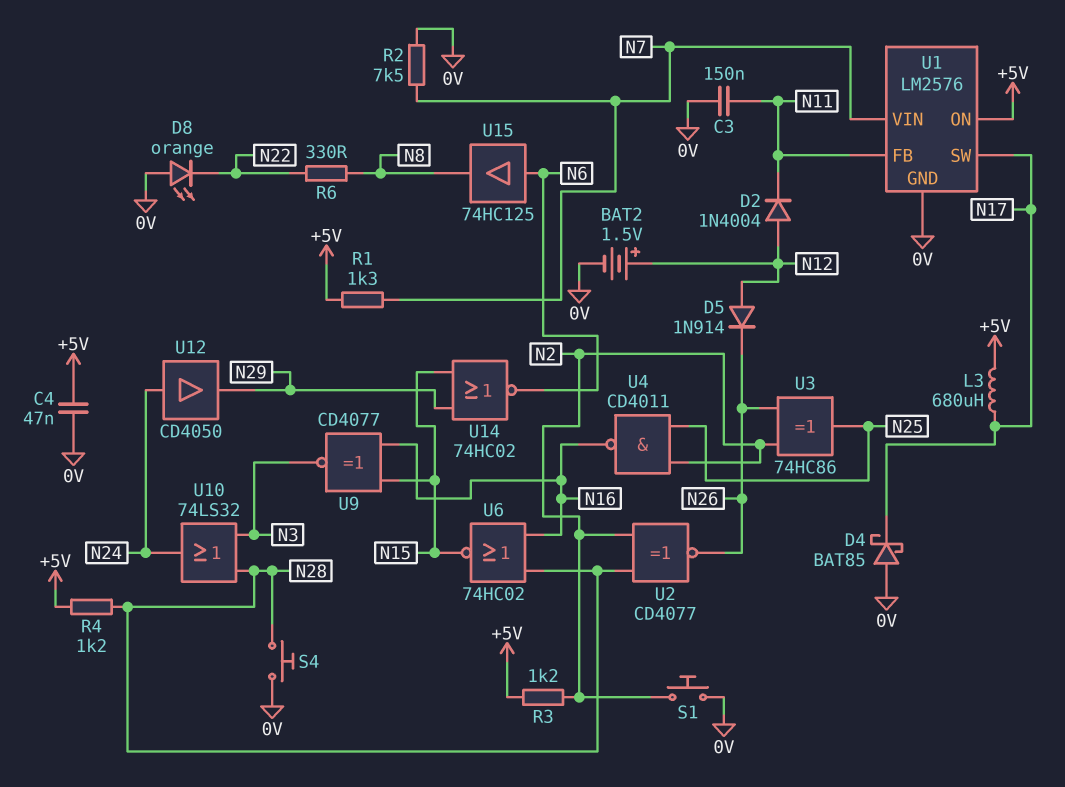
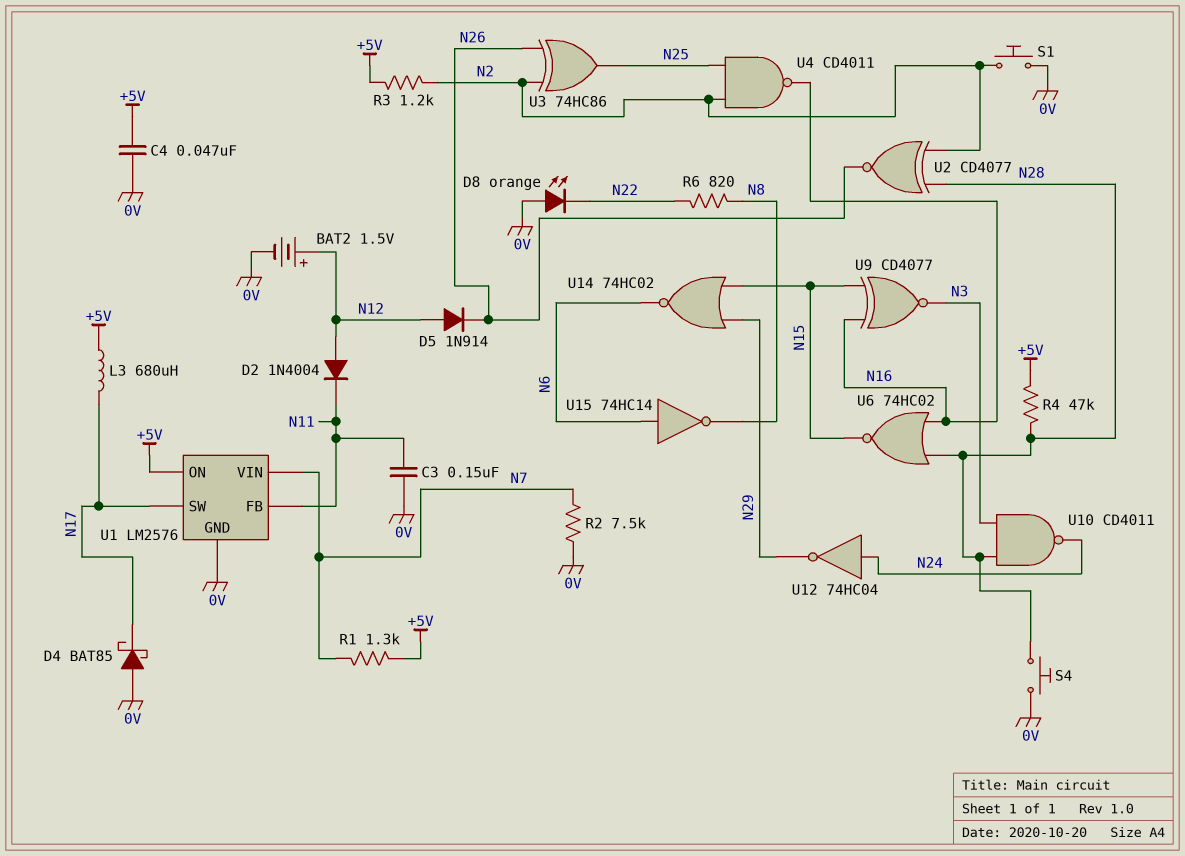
R4: 1.2k (+5V, N28) -> 47k (+5V, N28)
R6: 330 (N8, N22) -> 820 (N8, N22)
U10: OR 74LS32 (in N3, in N28, out N24) -> NAND CD4011 (in N3, in N28, out N24)
U12: buffer CD4050 (in N24, out N29) -> NOT 74HC04 (in N24, out N29)
U15: buffer 74HC125 (in N6, out N8) -> NOT 74HC14 (in N6, out N8)

